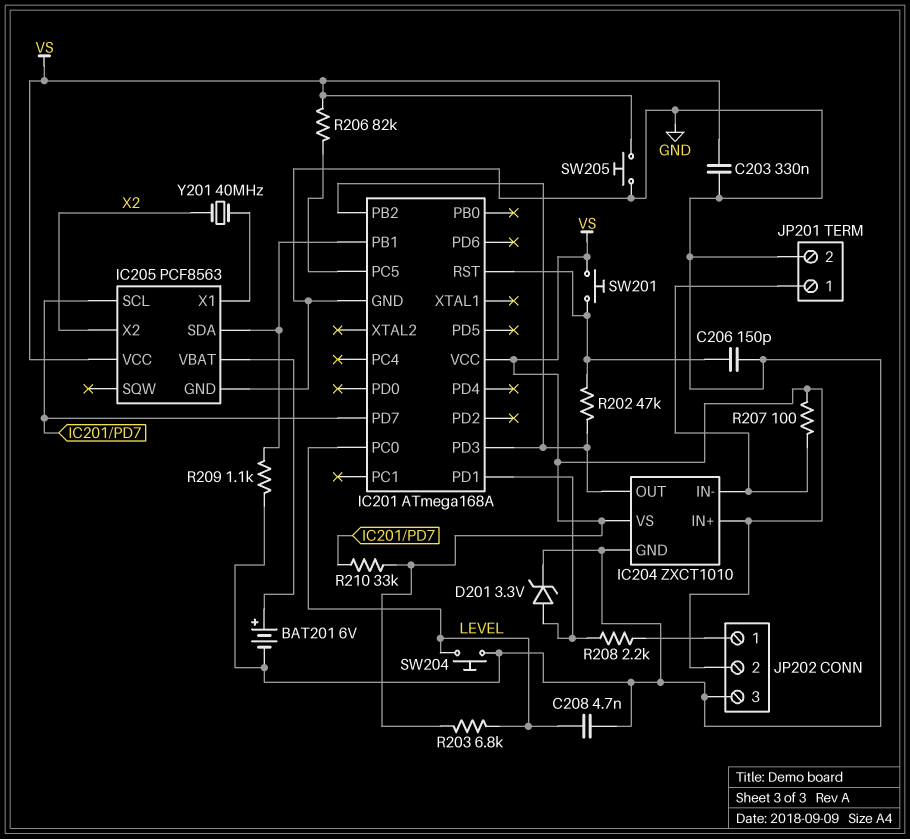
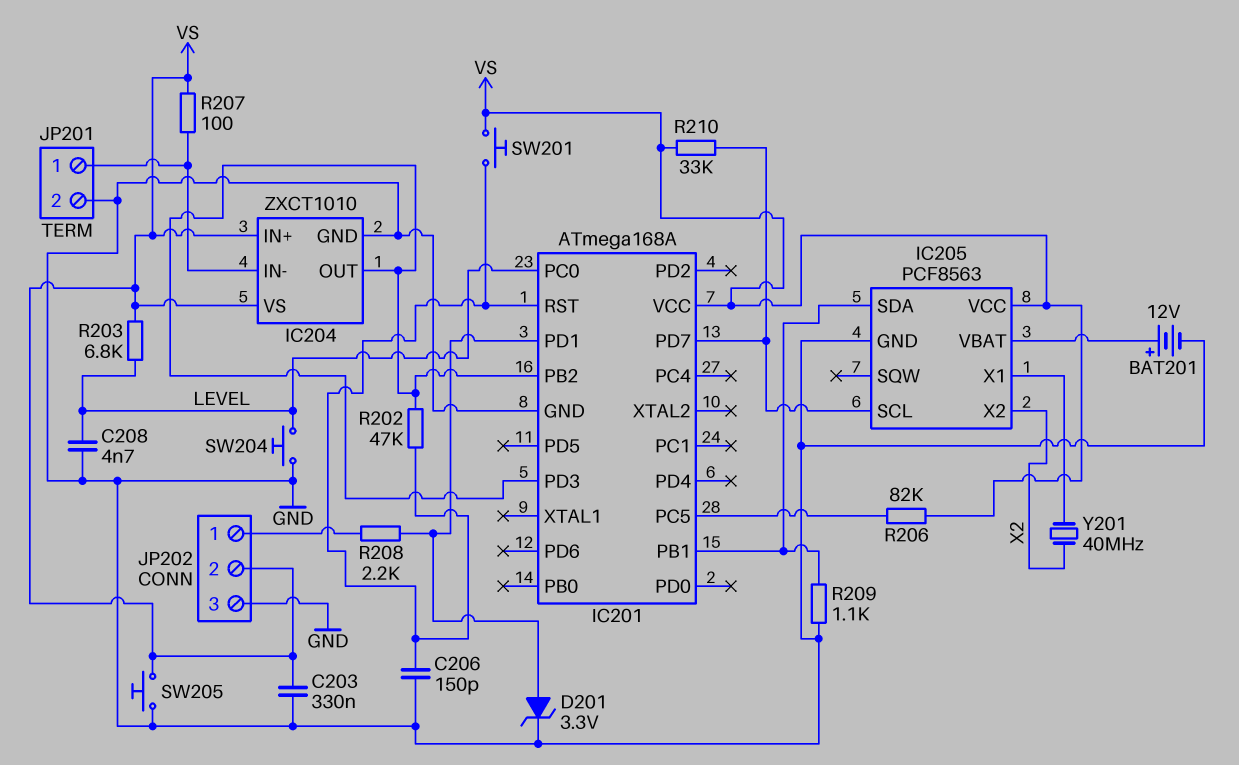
BAT201: 6V (plus IC205/VBAT, minus GND) -> 12V (plus IC205/VBAT, minus GND)

